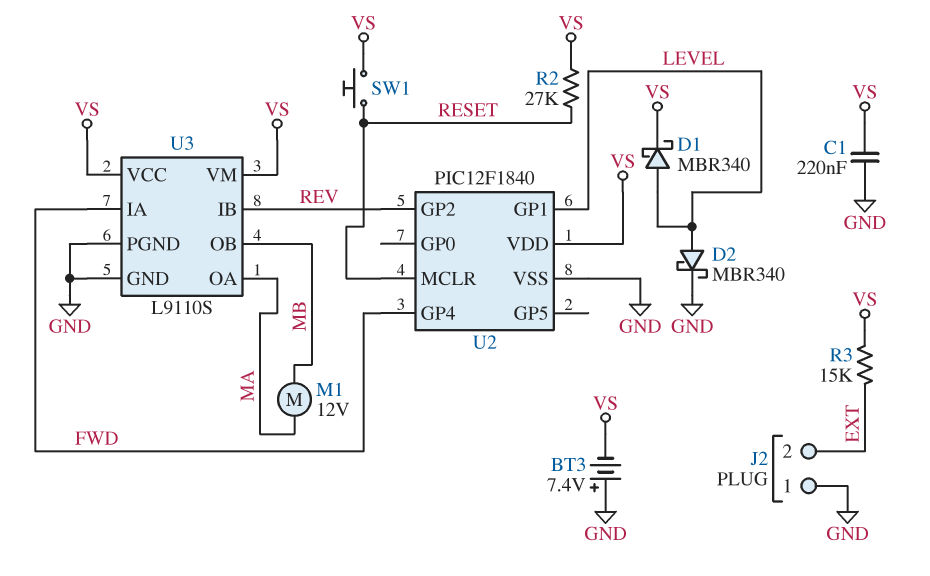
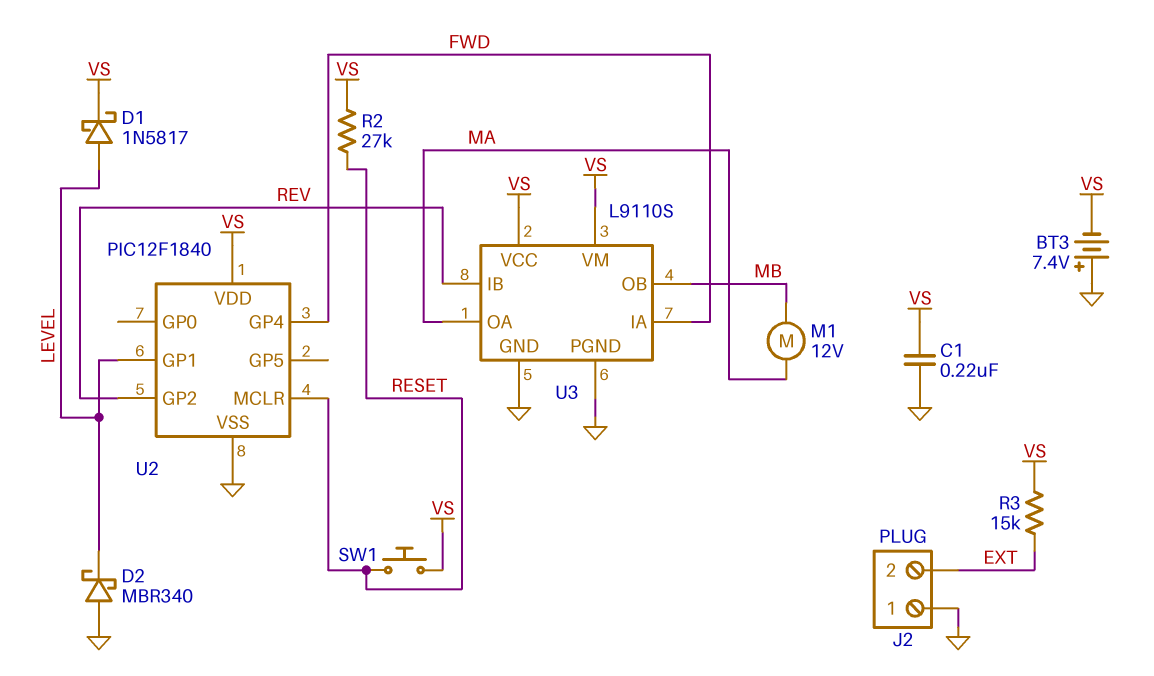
D1: schottky MBR340 (A LEVEL, K VS) -> schottky 1N5817 (A LEVEL, K VS)
D2: schottky MBR340 (A LEVEL, K GND) -> schottky MBR340 (A GND, K LEVEL)

